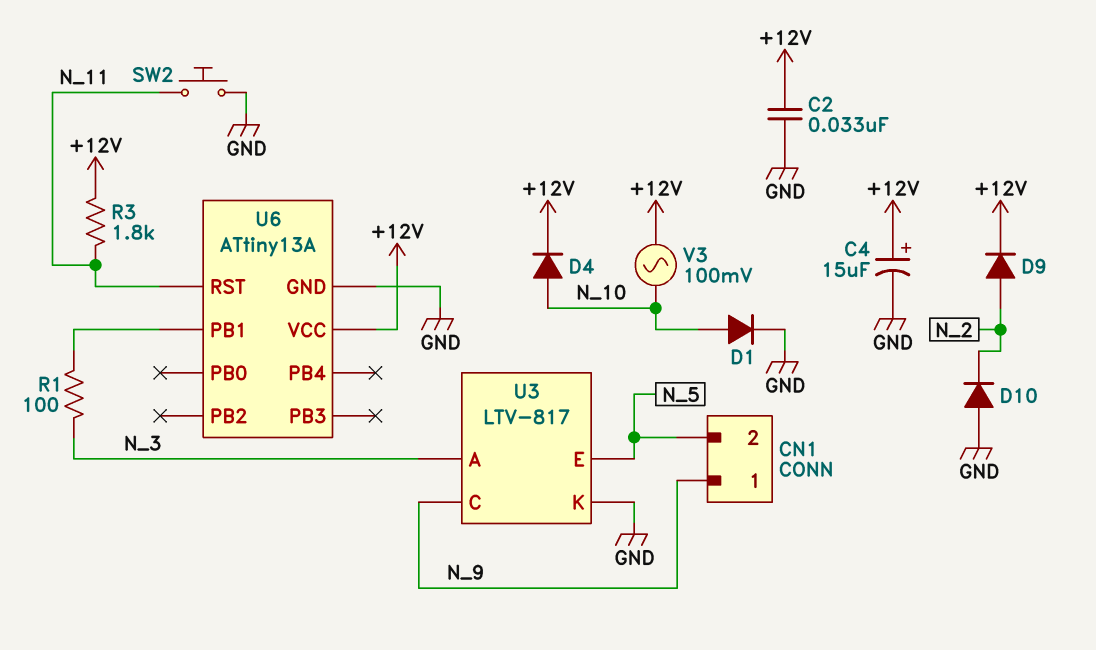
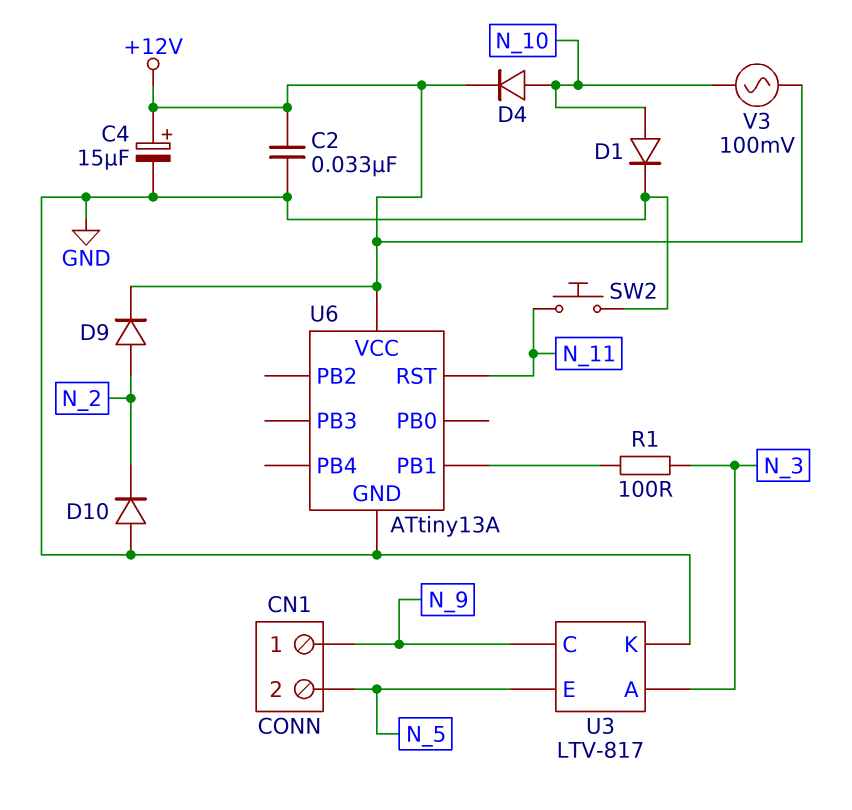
R3: 1.8k (+12V, N_11) -> none

